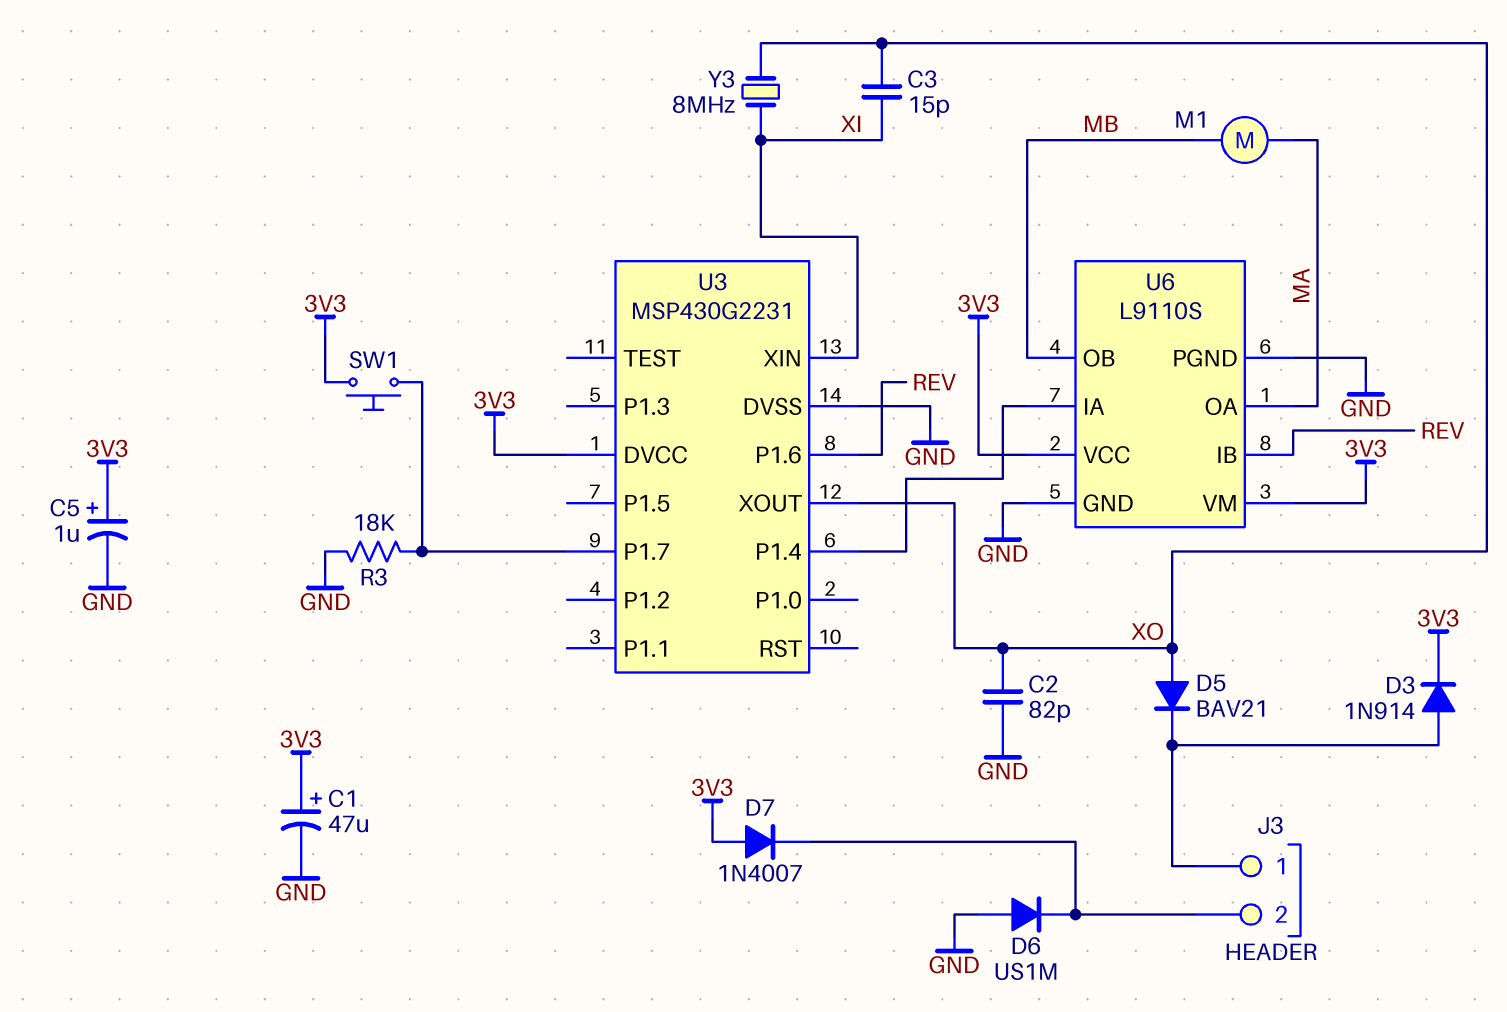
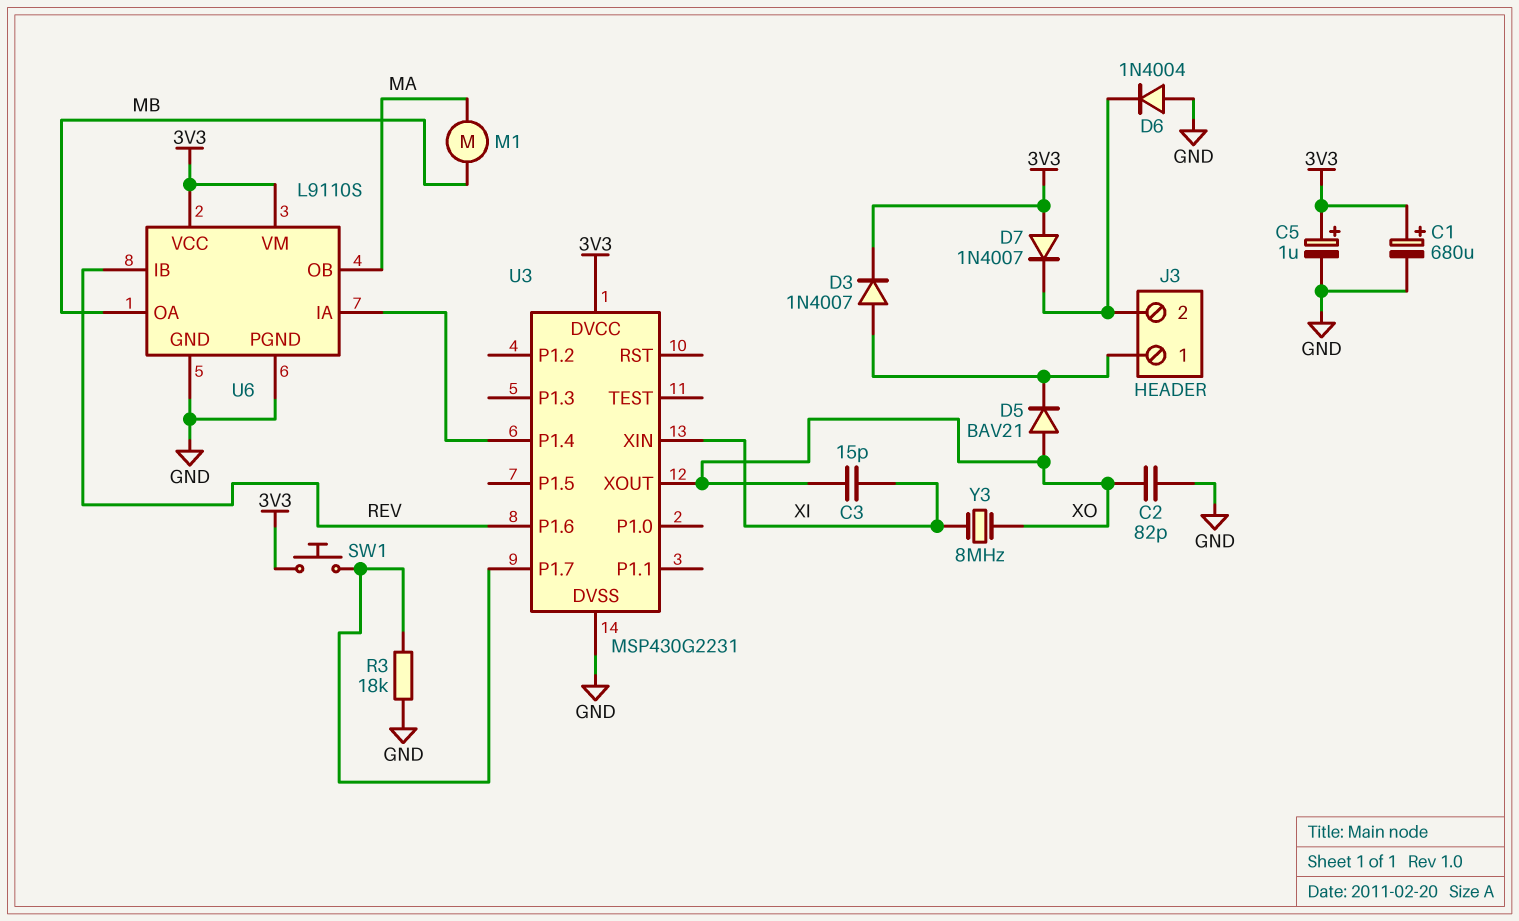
C1: 47uF (plus 3V3, minus GND) -> 680uF (plus 3V3, minus GND)
D3: diode 1N914 (A J3/1, K 3V3) -> diode 1N4007 (A J3/1, K 3V3)
D6: diode US1M (A GND, K J3/2) -> diode 1N4004 (A GND, K J3/2)
U6 pin OA: MA -> MB
U6 pin OB: MB -> MA

